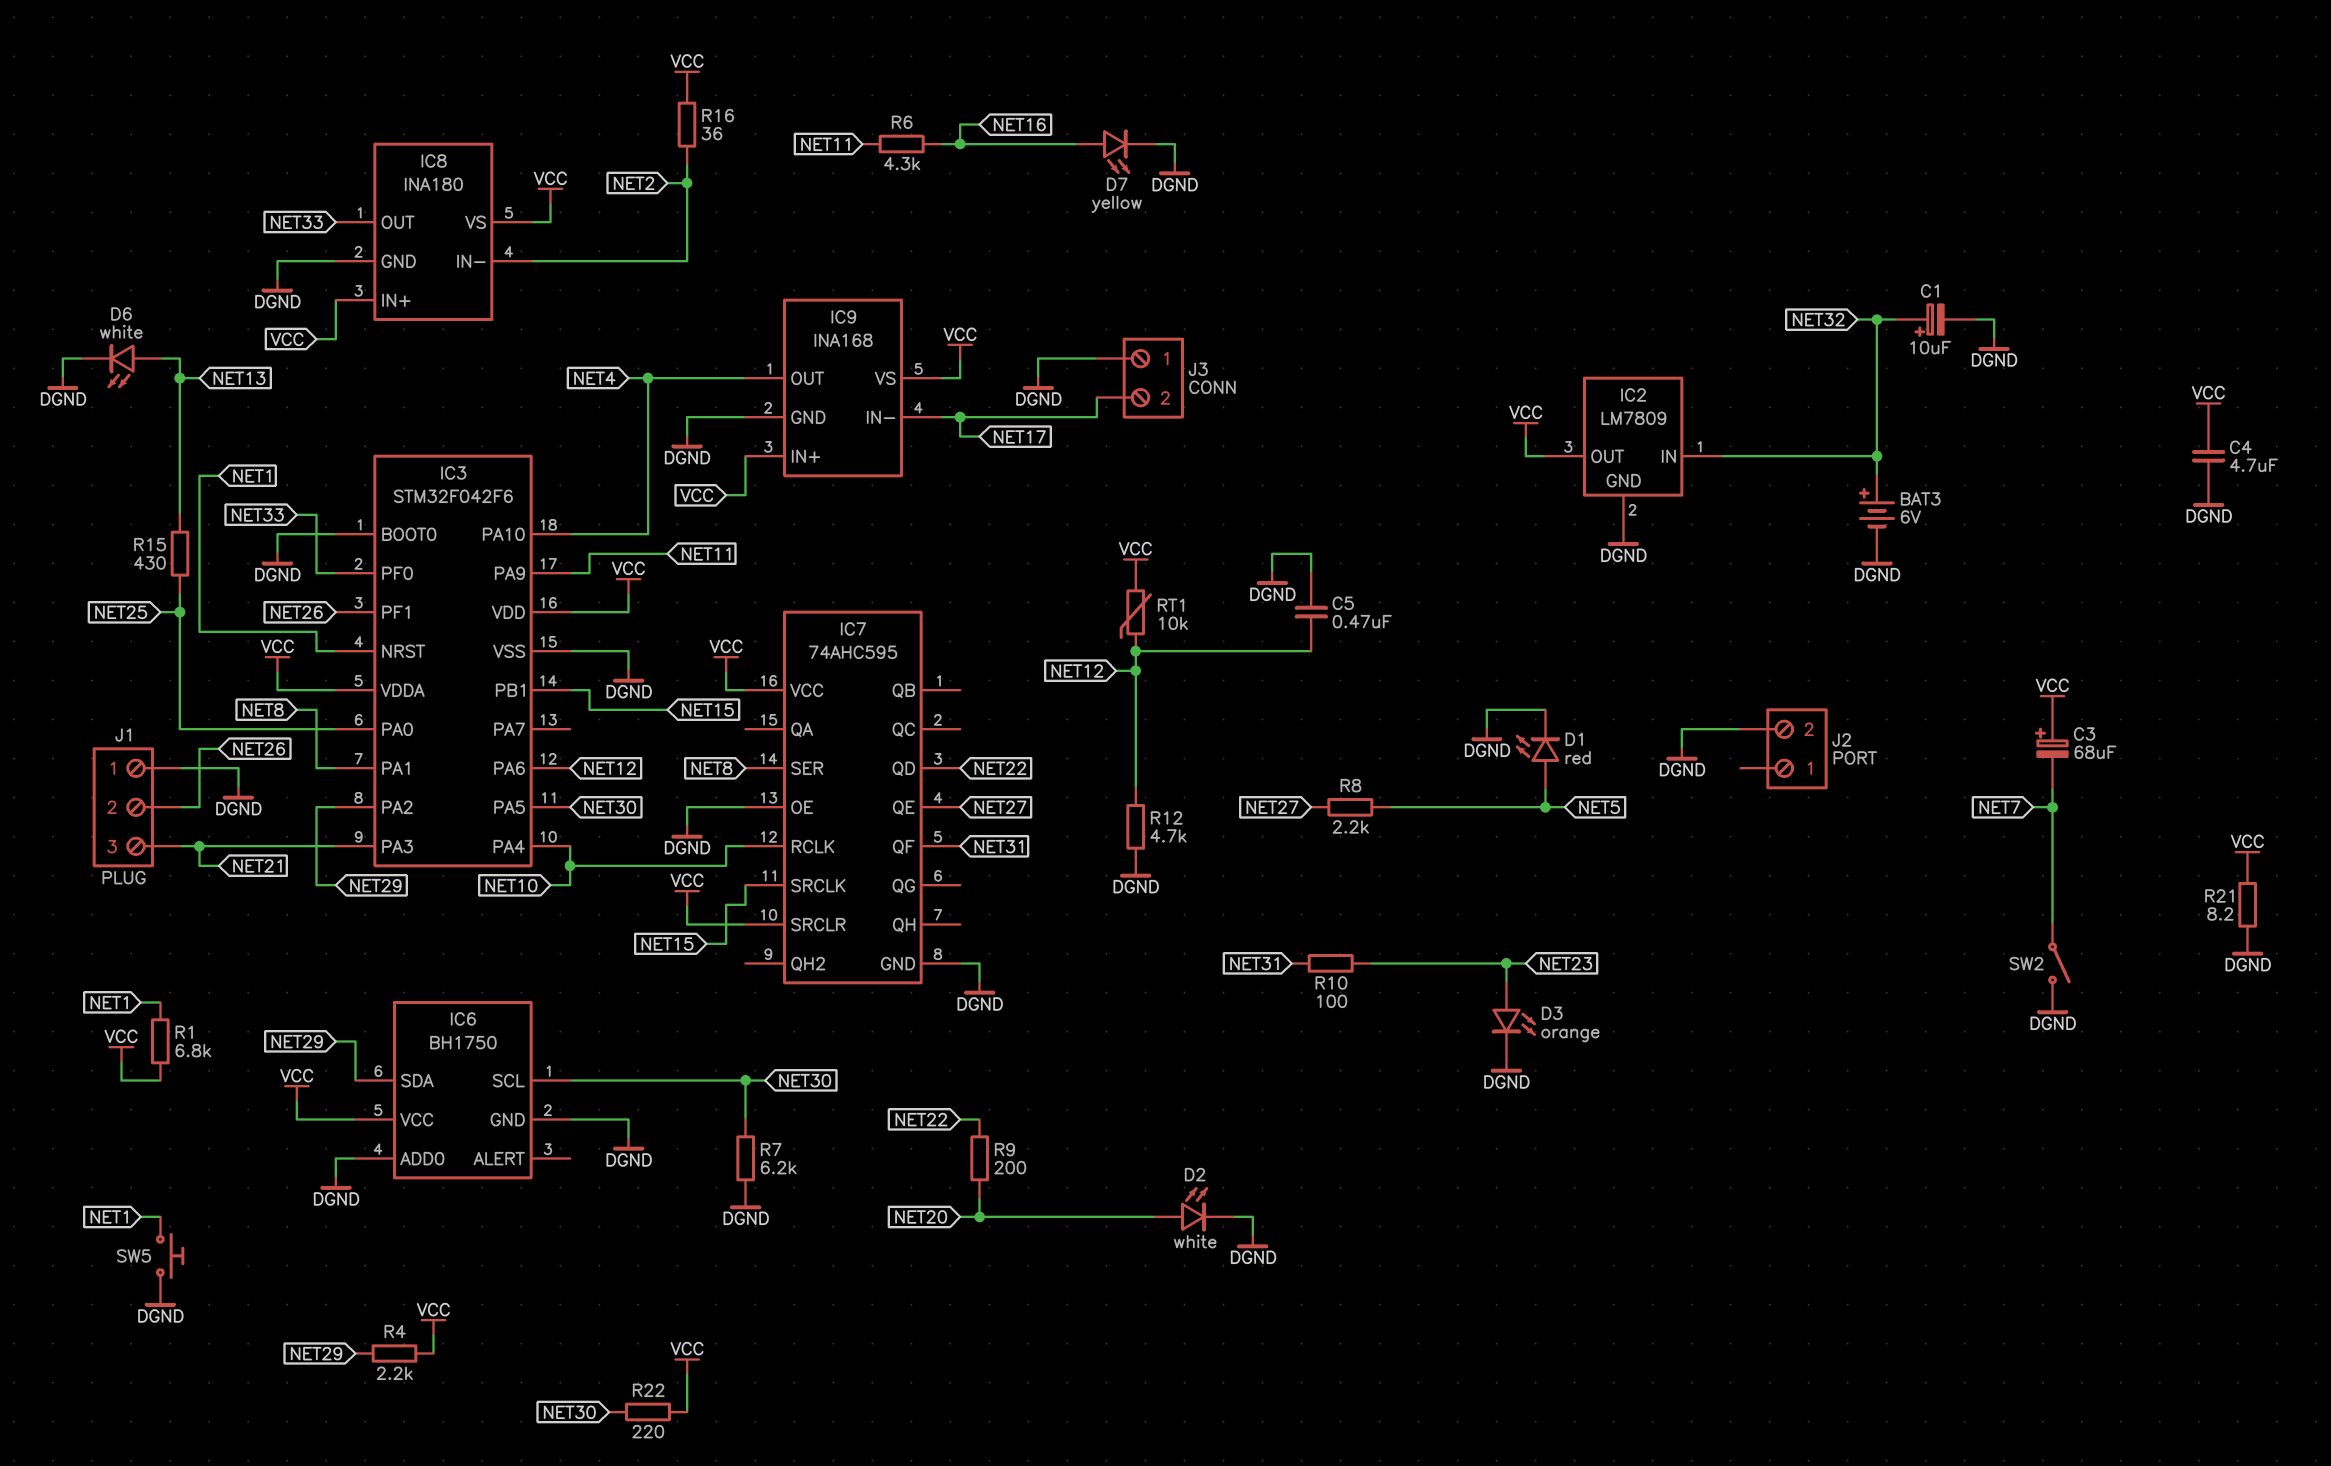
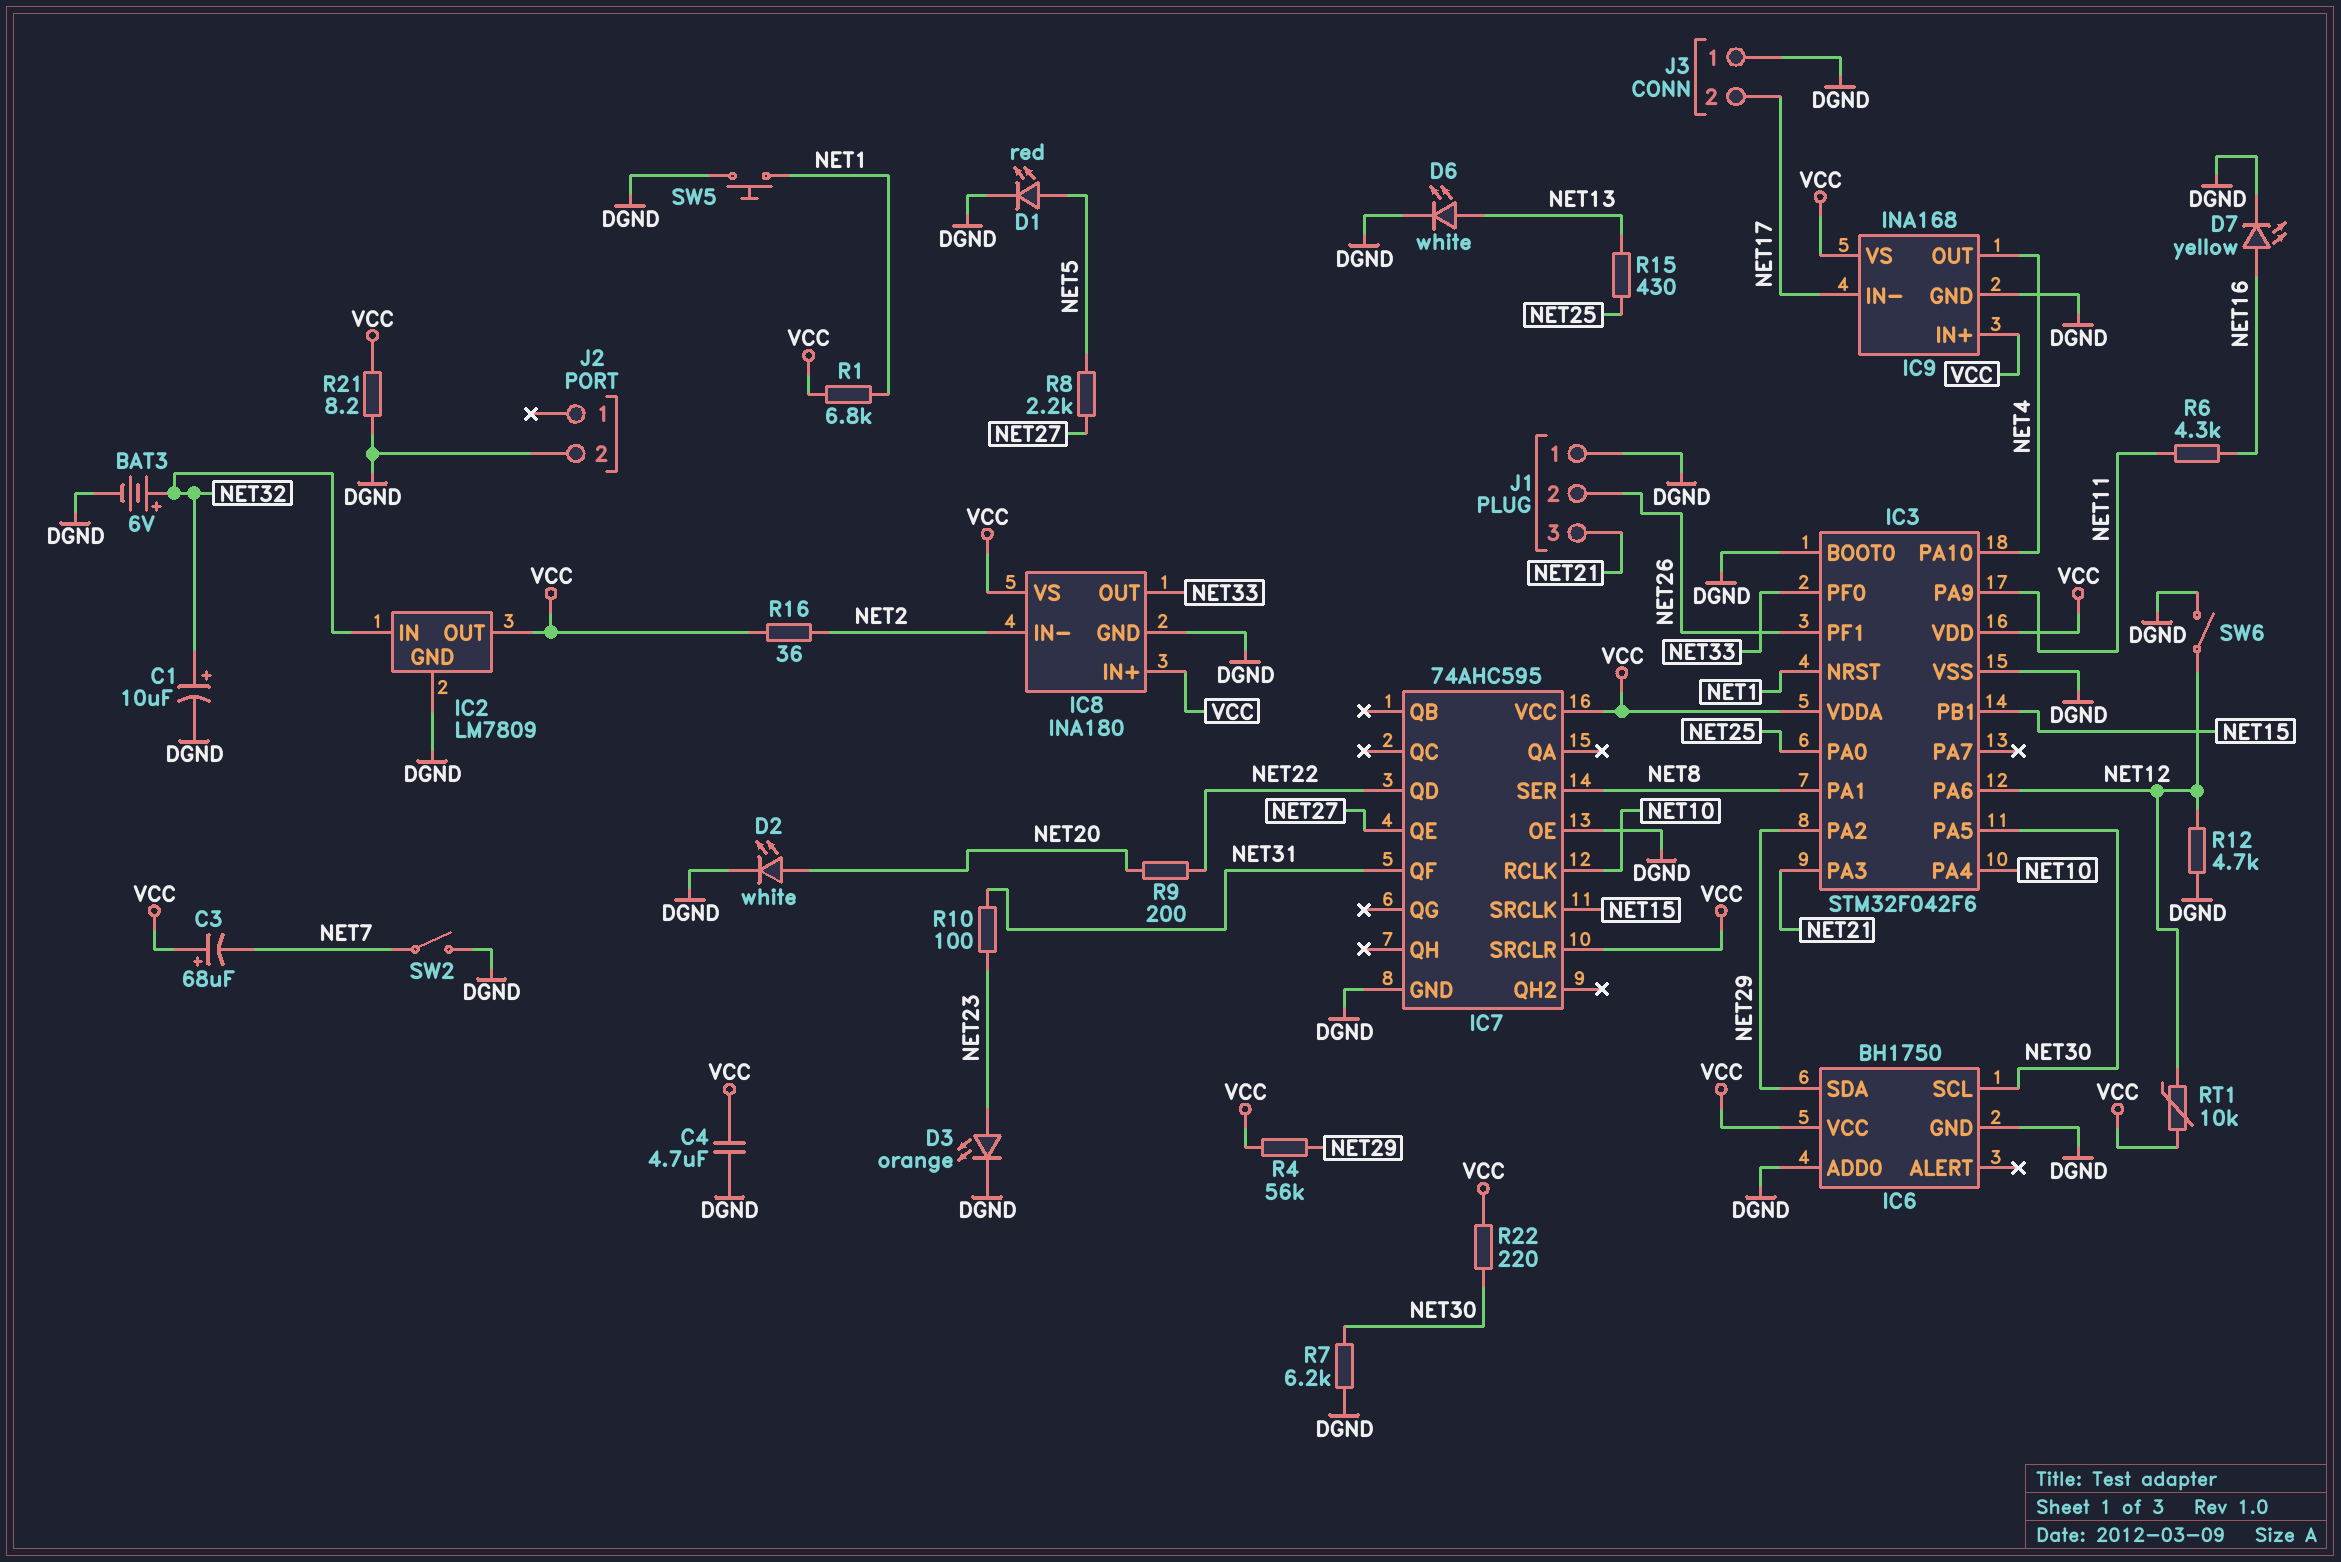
C5: 470nF (DGND, NET12) -> none
R4: 2.2k (NET29, VCC) -> 56k (NET29, VCC)
SW6: none -> switch (DGND, NET12)

